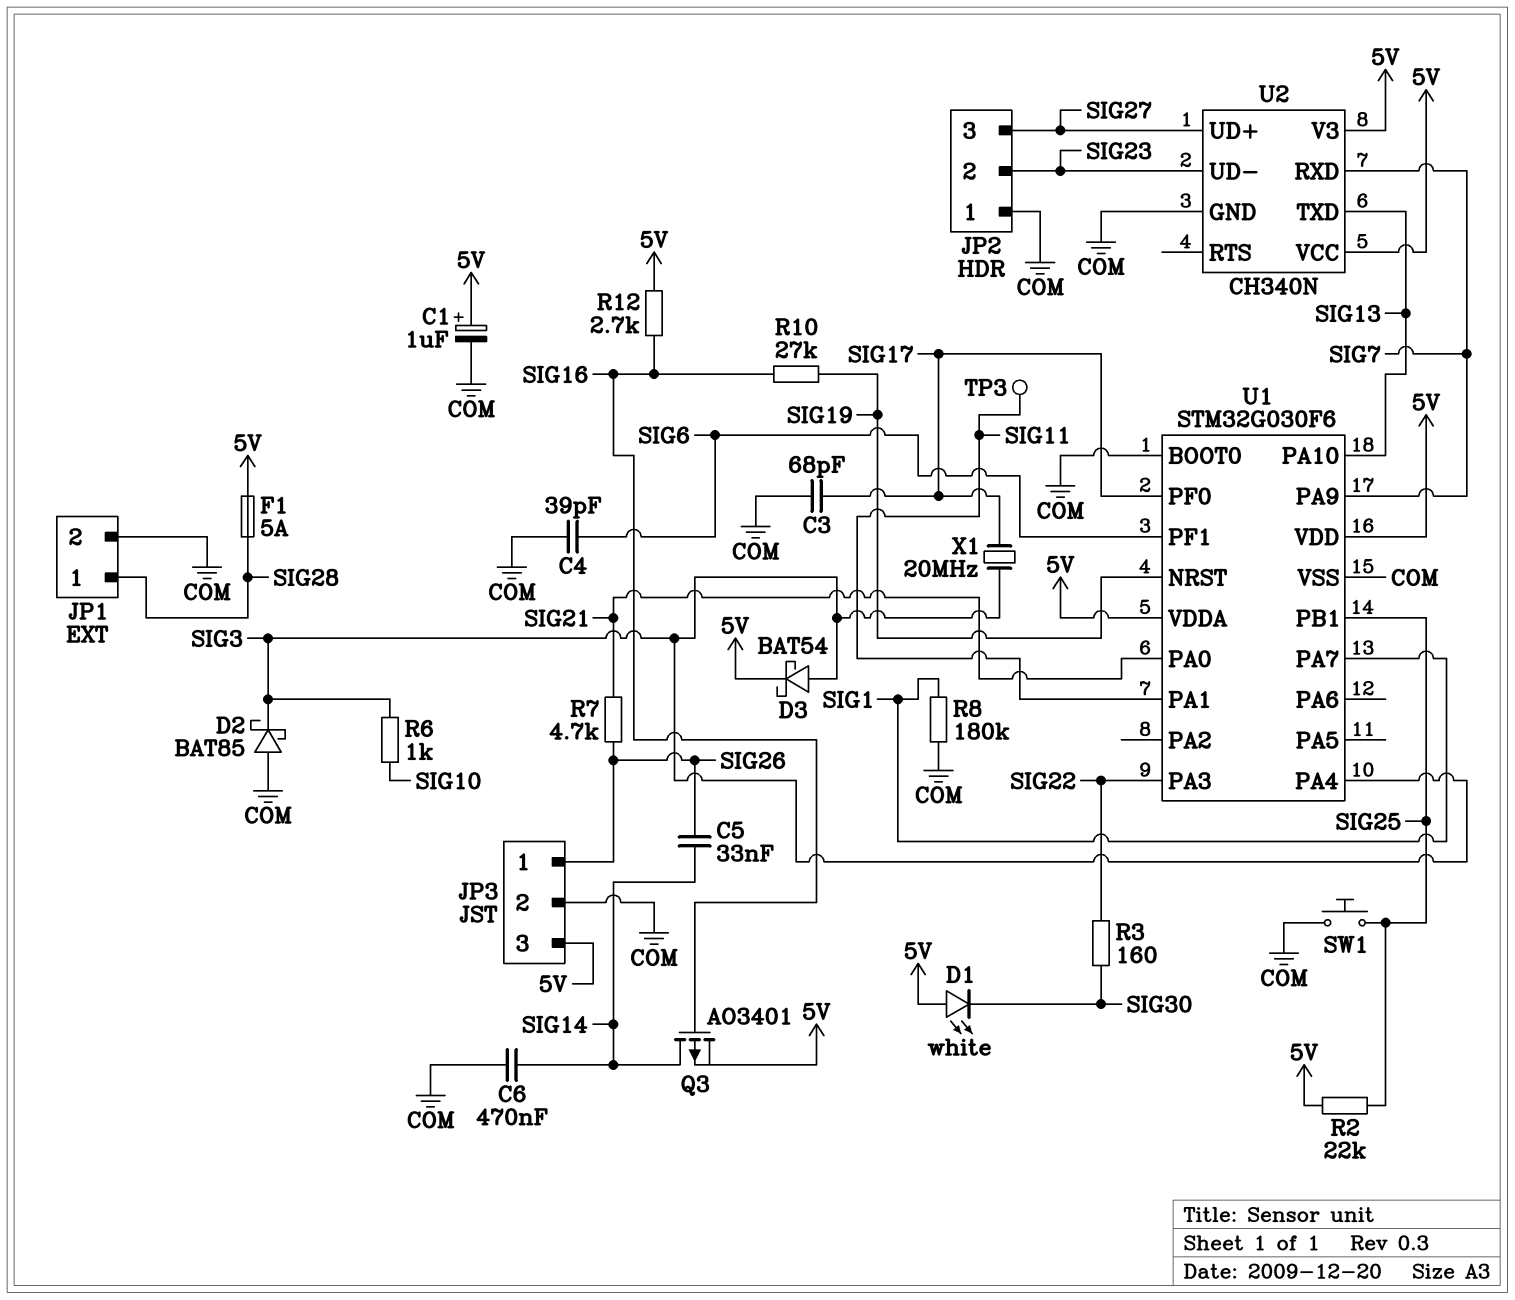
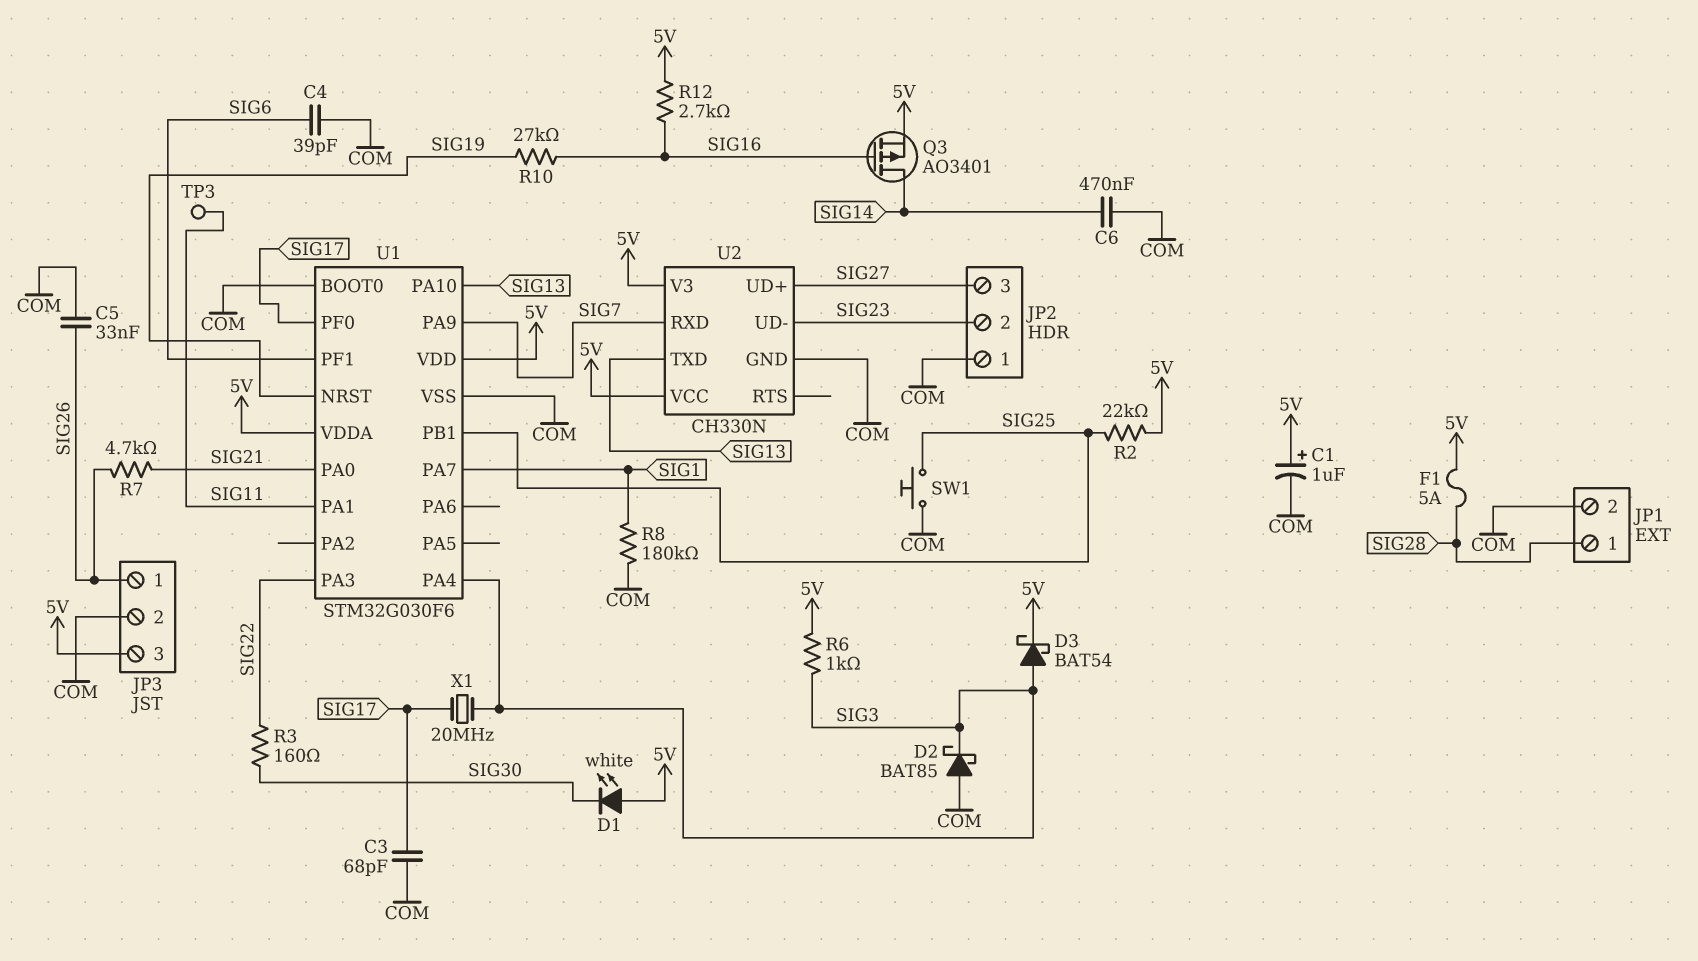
C5: 33nF (SIG14, SIG26) -> 33nF (COM, SIG26)
R6: 1k (SIG3, SIG10) -> 1k (5V, SIG3)
U2: CH340N -> CH330N

